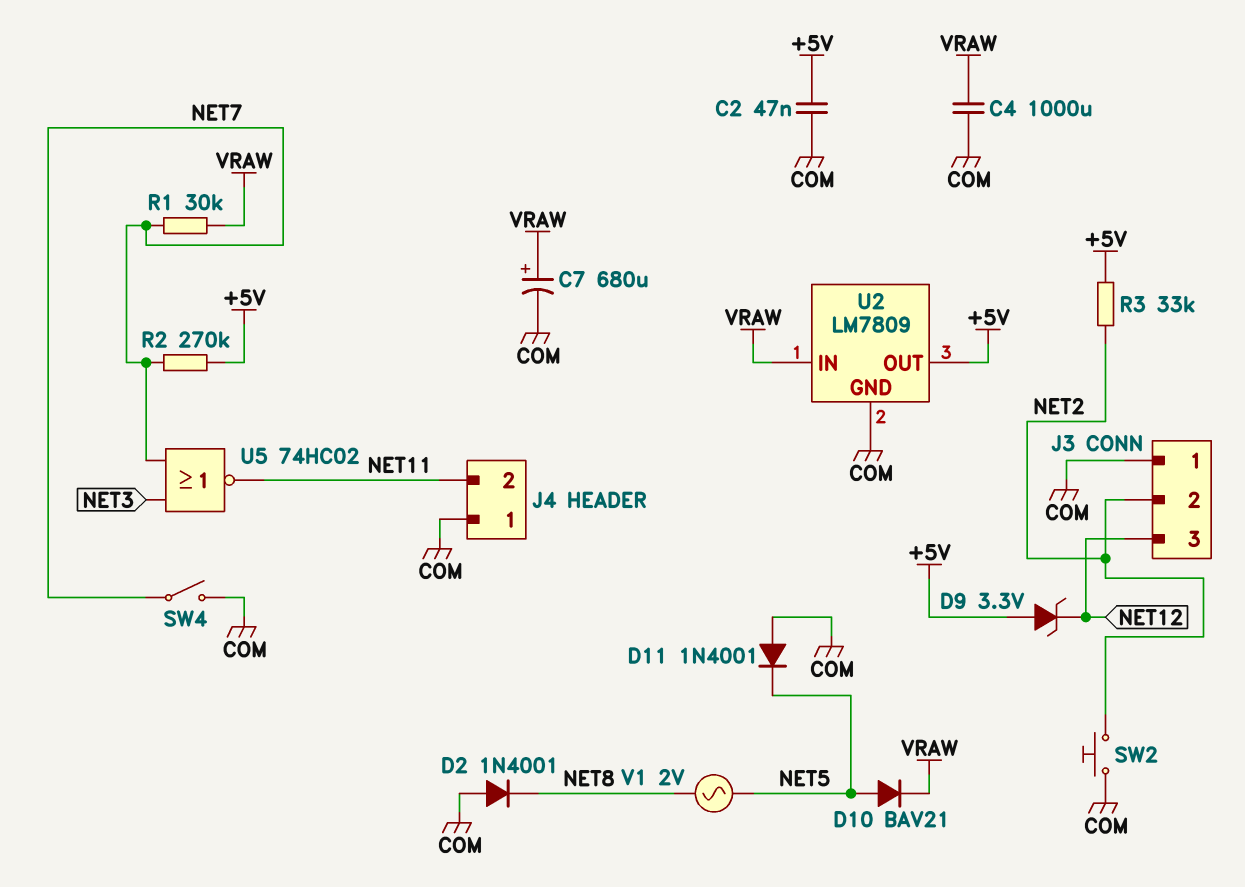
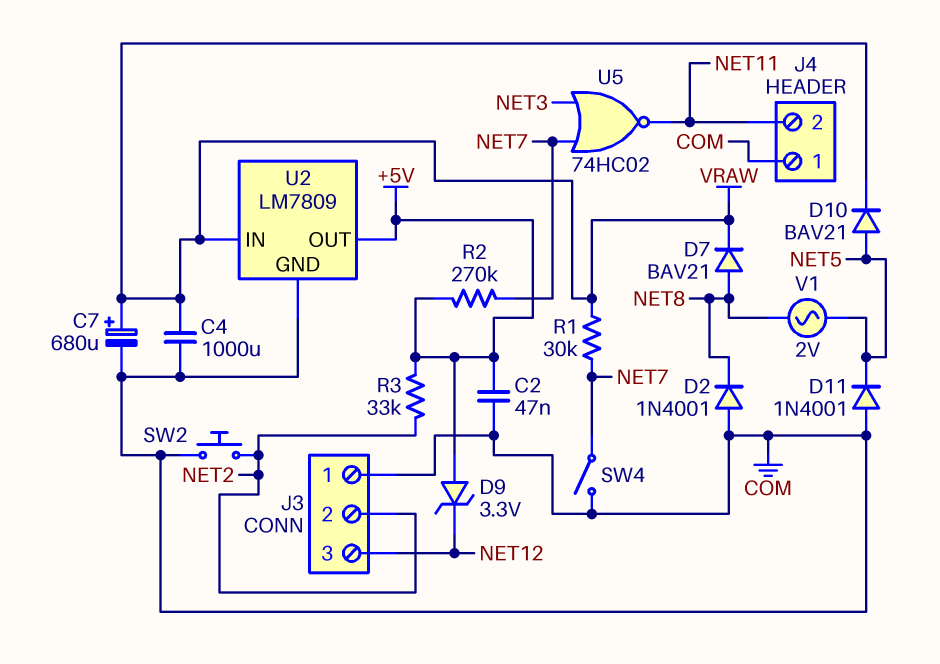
D7: none -> diode BAV21 (A NET8, K VRAW)

